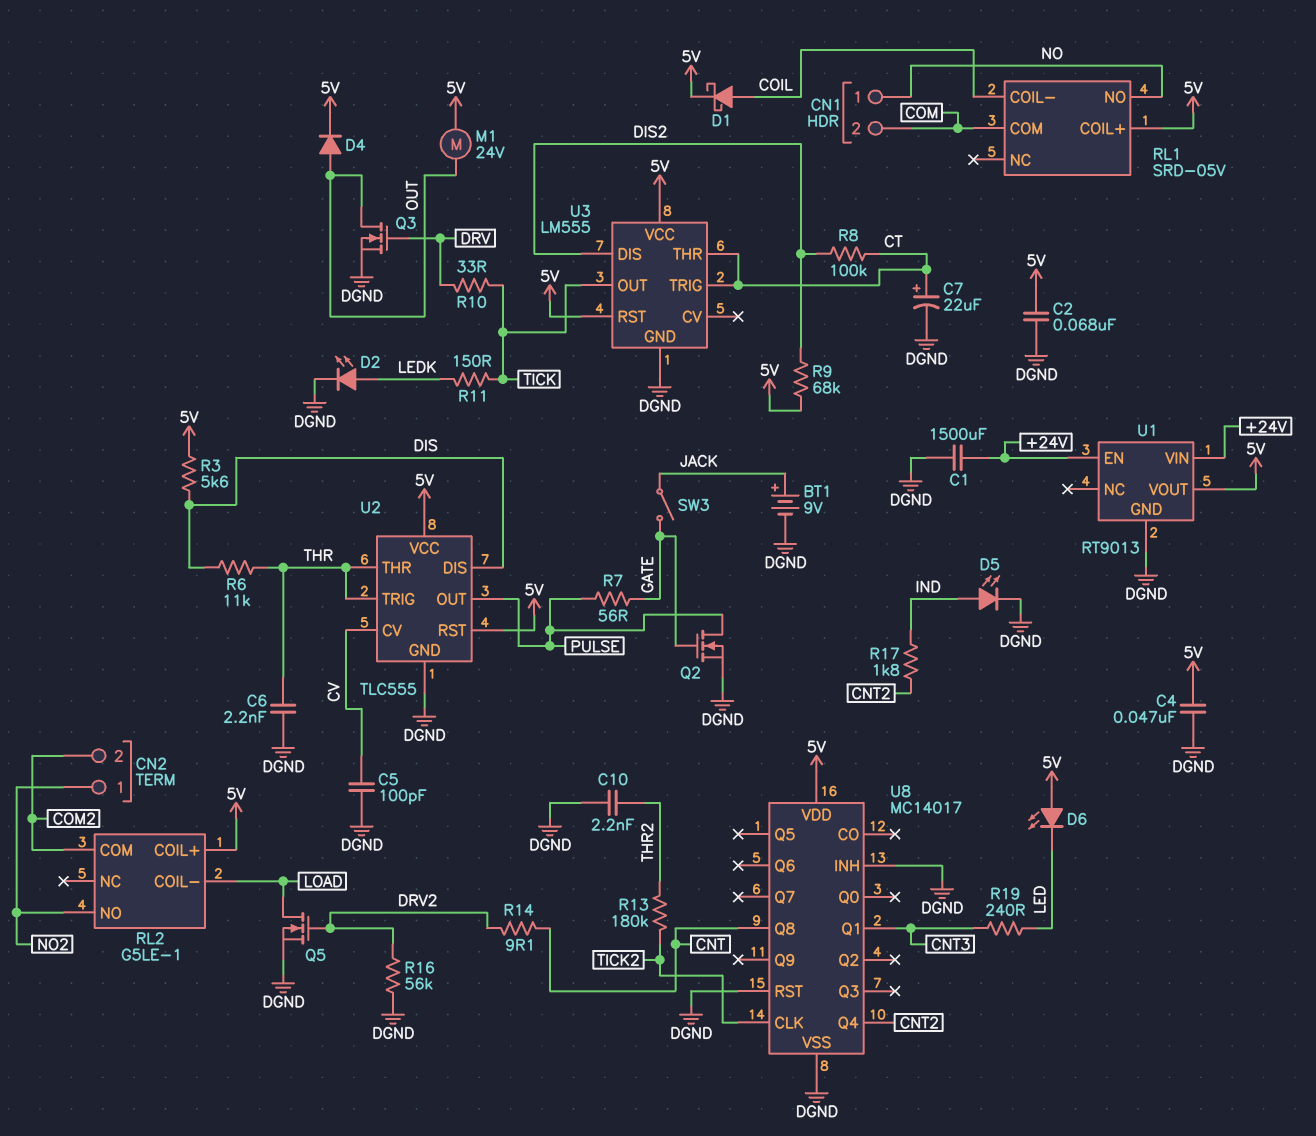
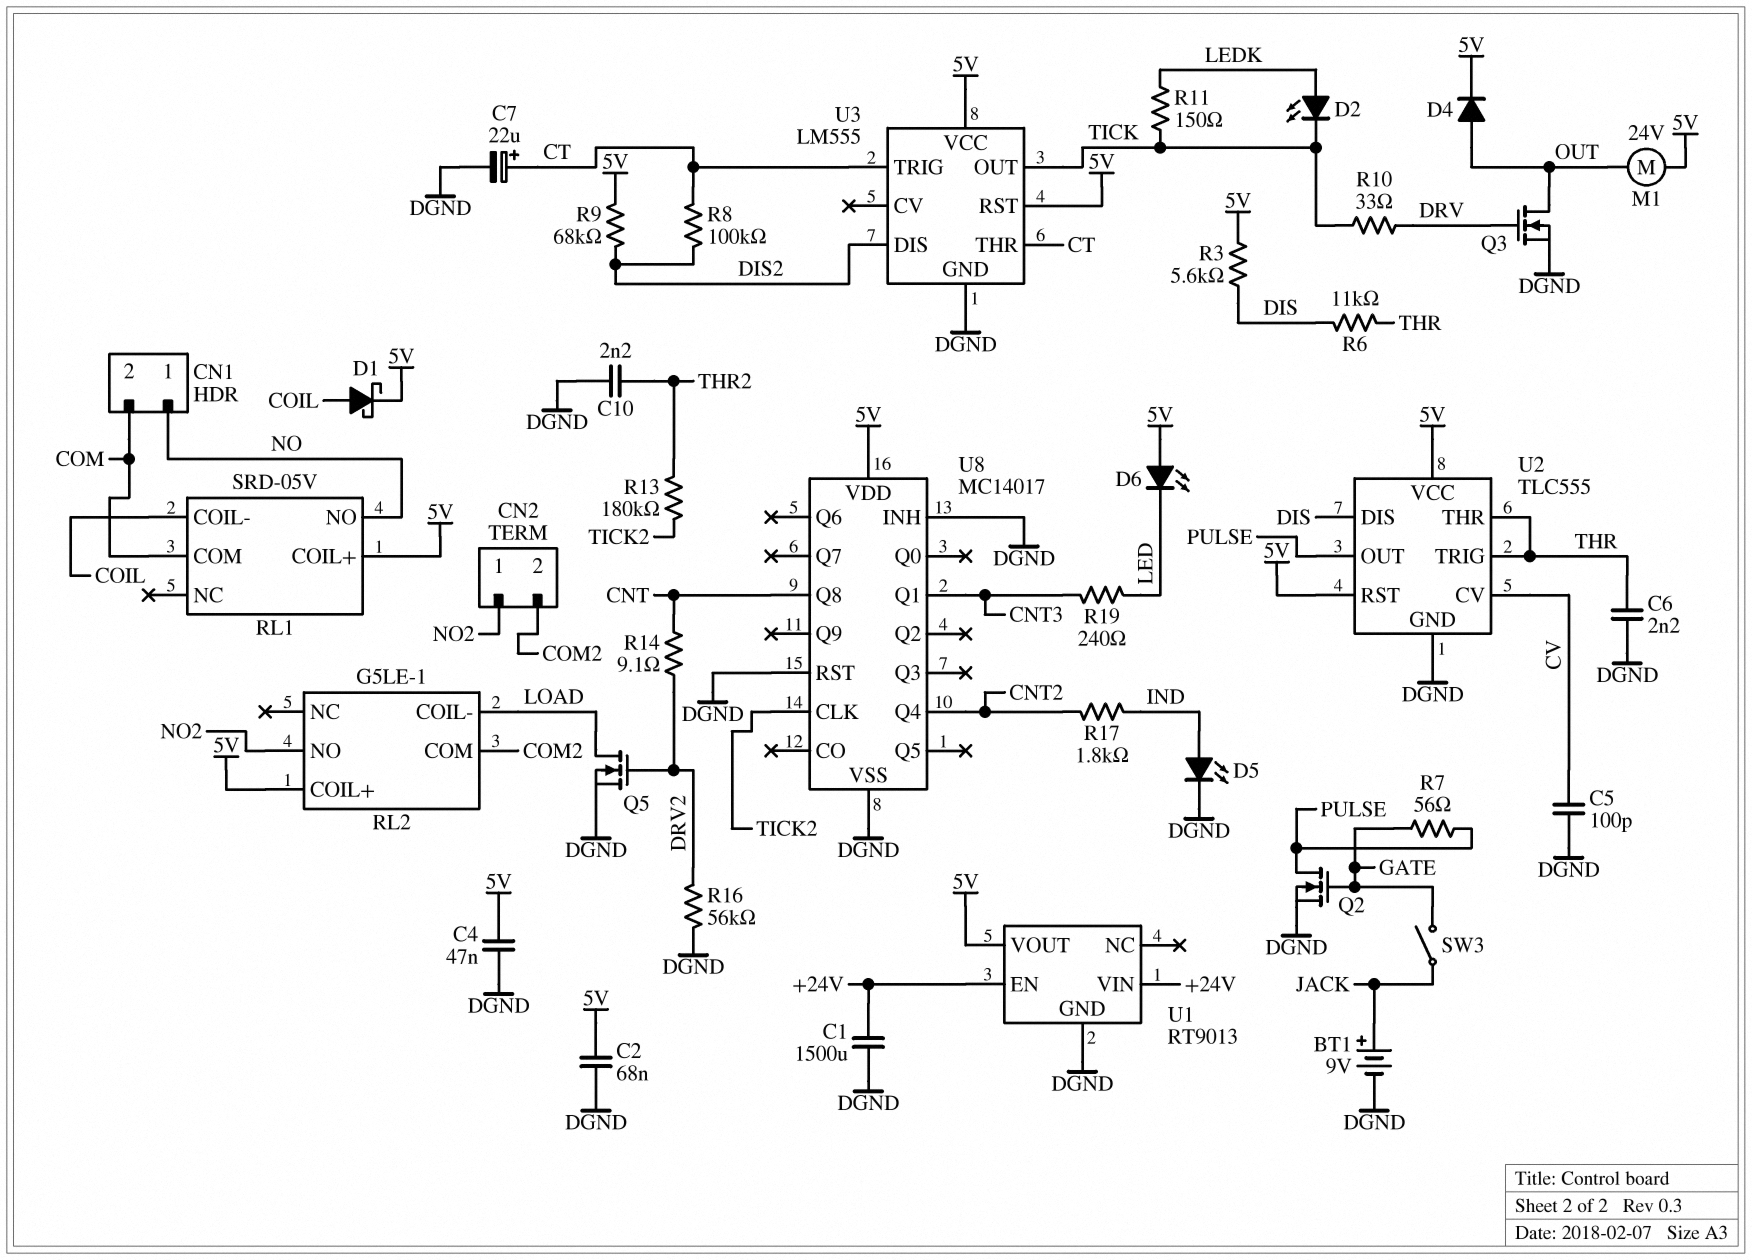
D2: LED (A LEDK, K DGND) -> LED (A LEDK, K TICK)

